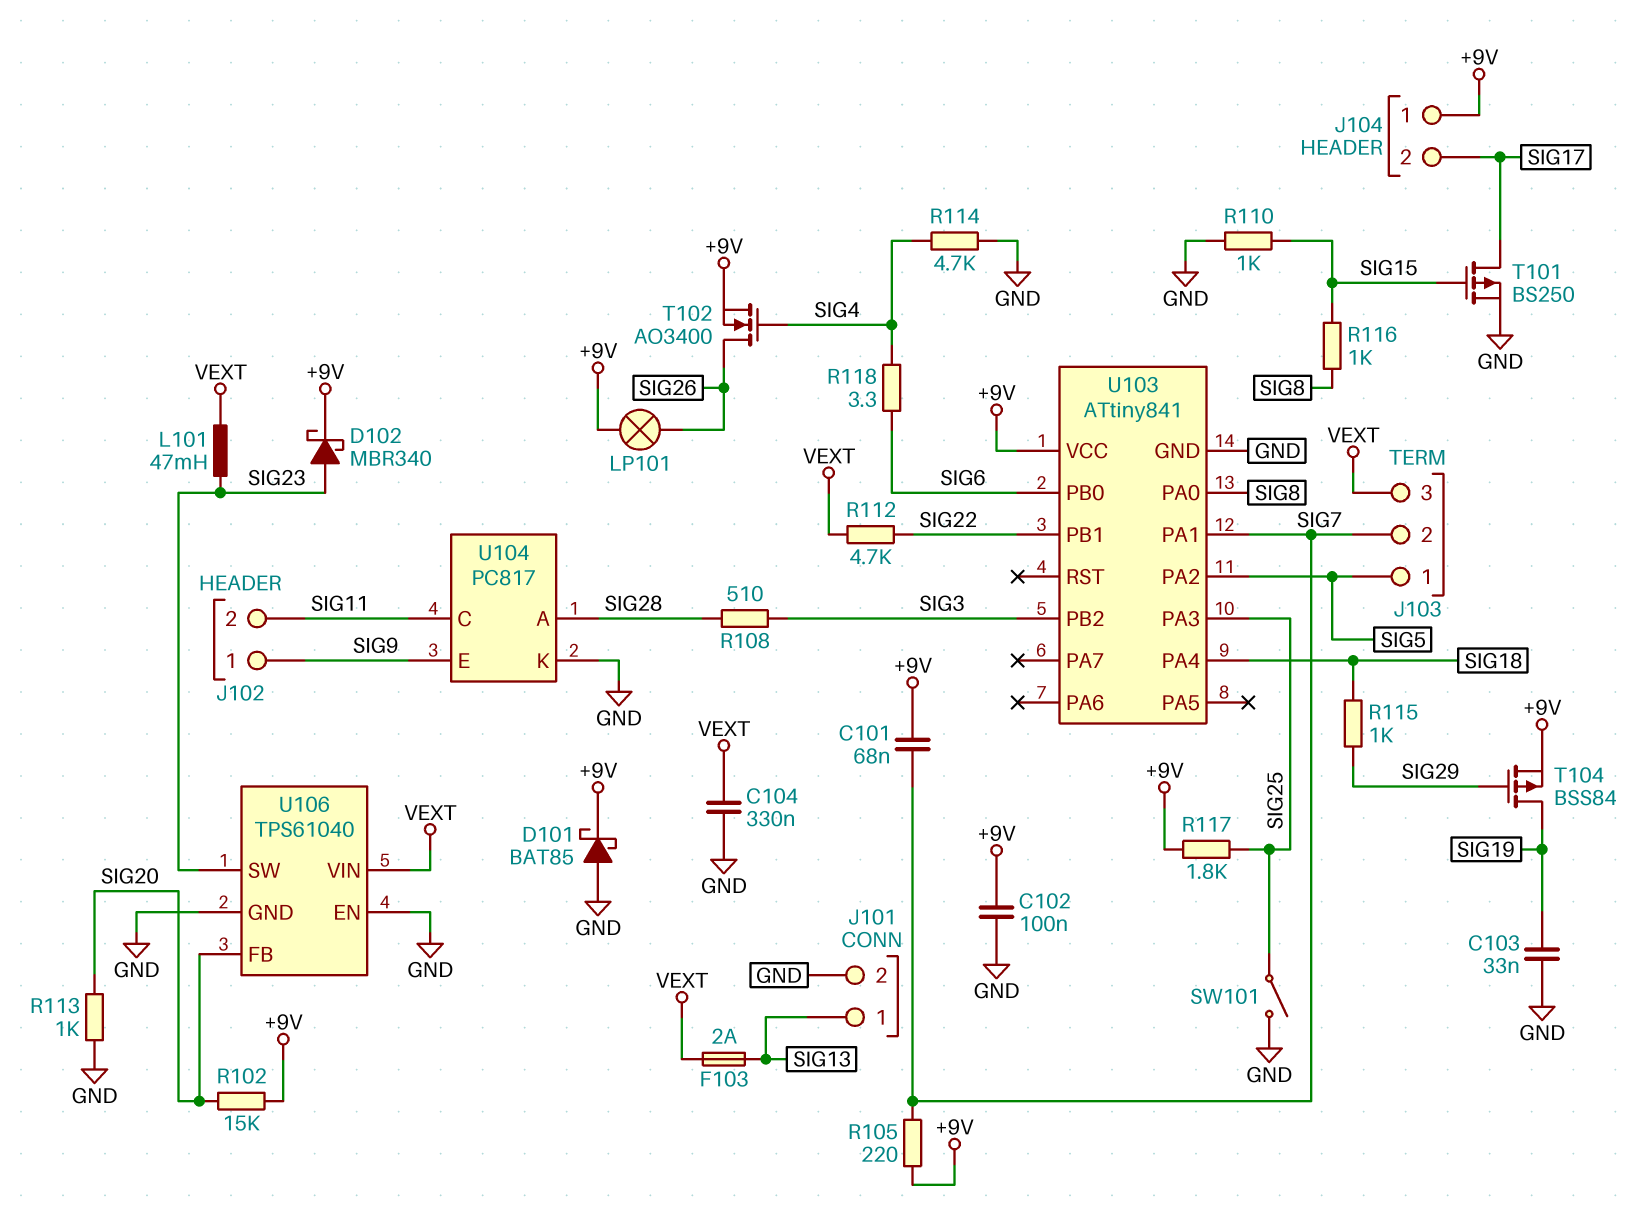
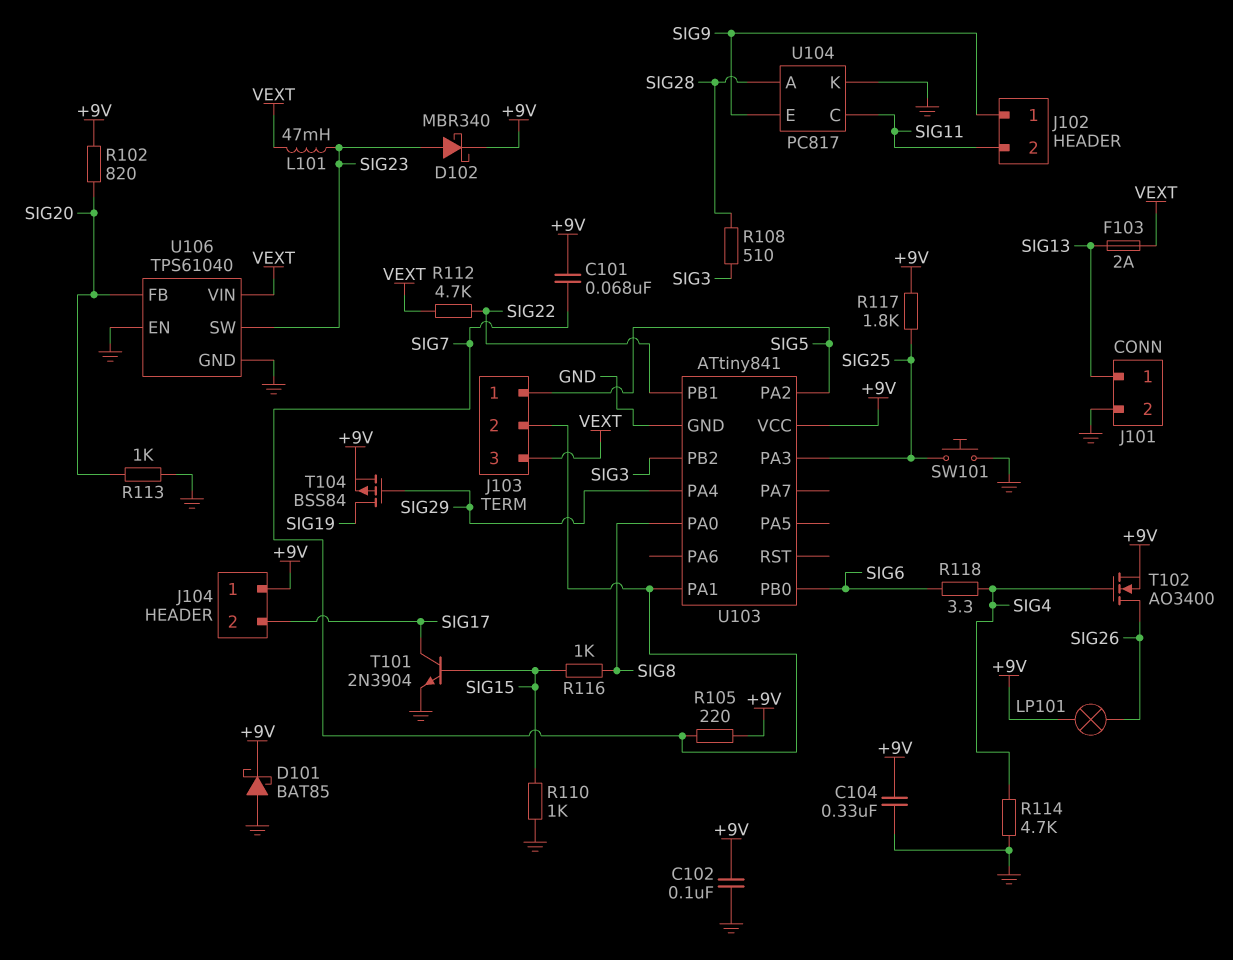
C103: 33nF (GND, SIG19) -> none
C104: 330nF (GND, VEXT) -> 330nF (+9V, GND)
R102: 15k (+9V, SIG20) -> 820 (+9V, SIG20)
R115: 1k (SIG18, SIG29) -> none
SW101: switch (GND, SIG25) -> button (GND, SIG25)
T101: PMOS BS250 (G SIG15, D SIG17, S GND) -> NPN 2N3904 (B SIG15, C SIG17, E GND)
U103 pin PA4: SIG18 -> SIG29

